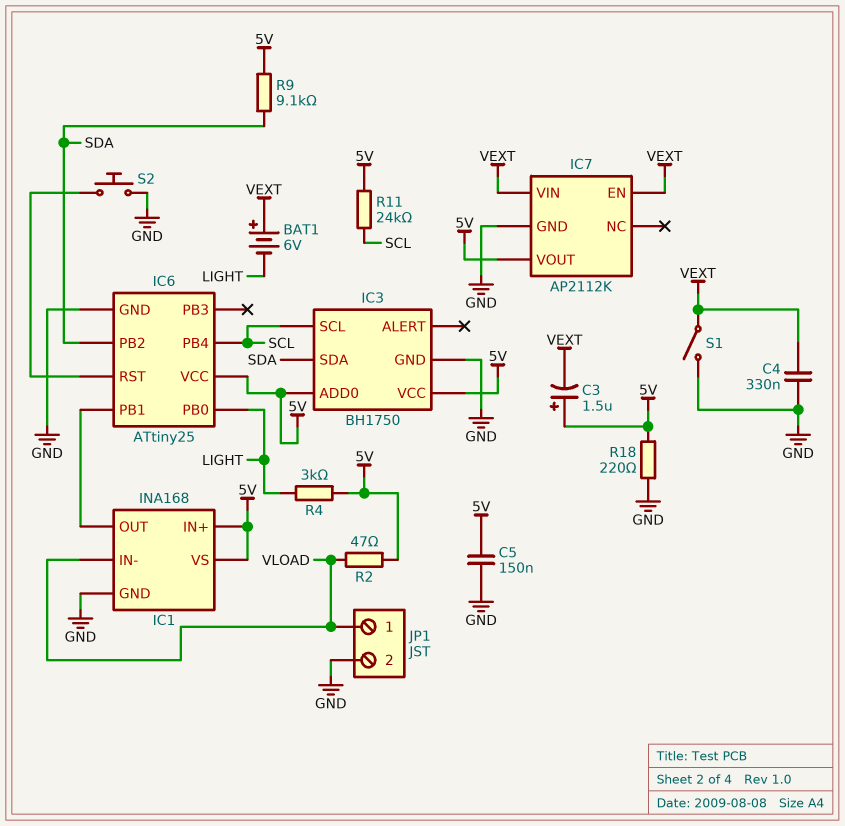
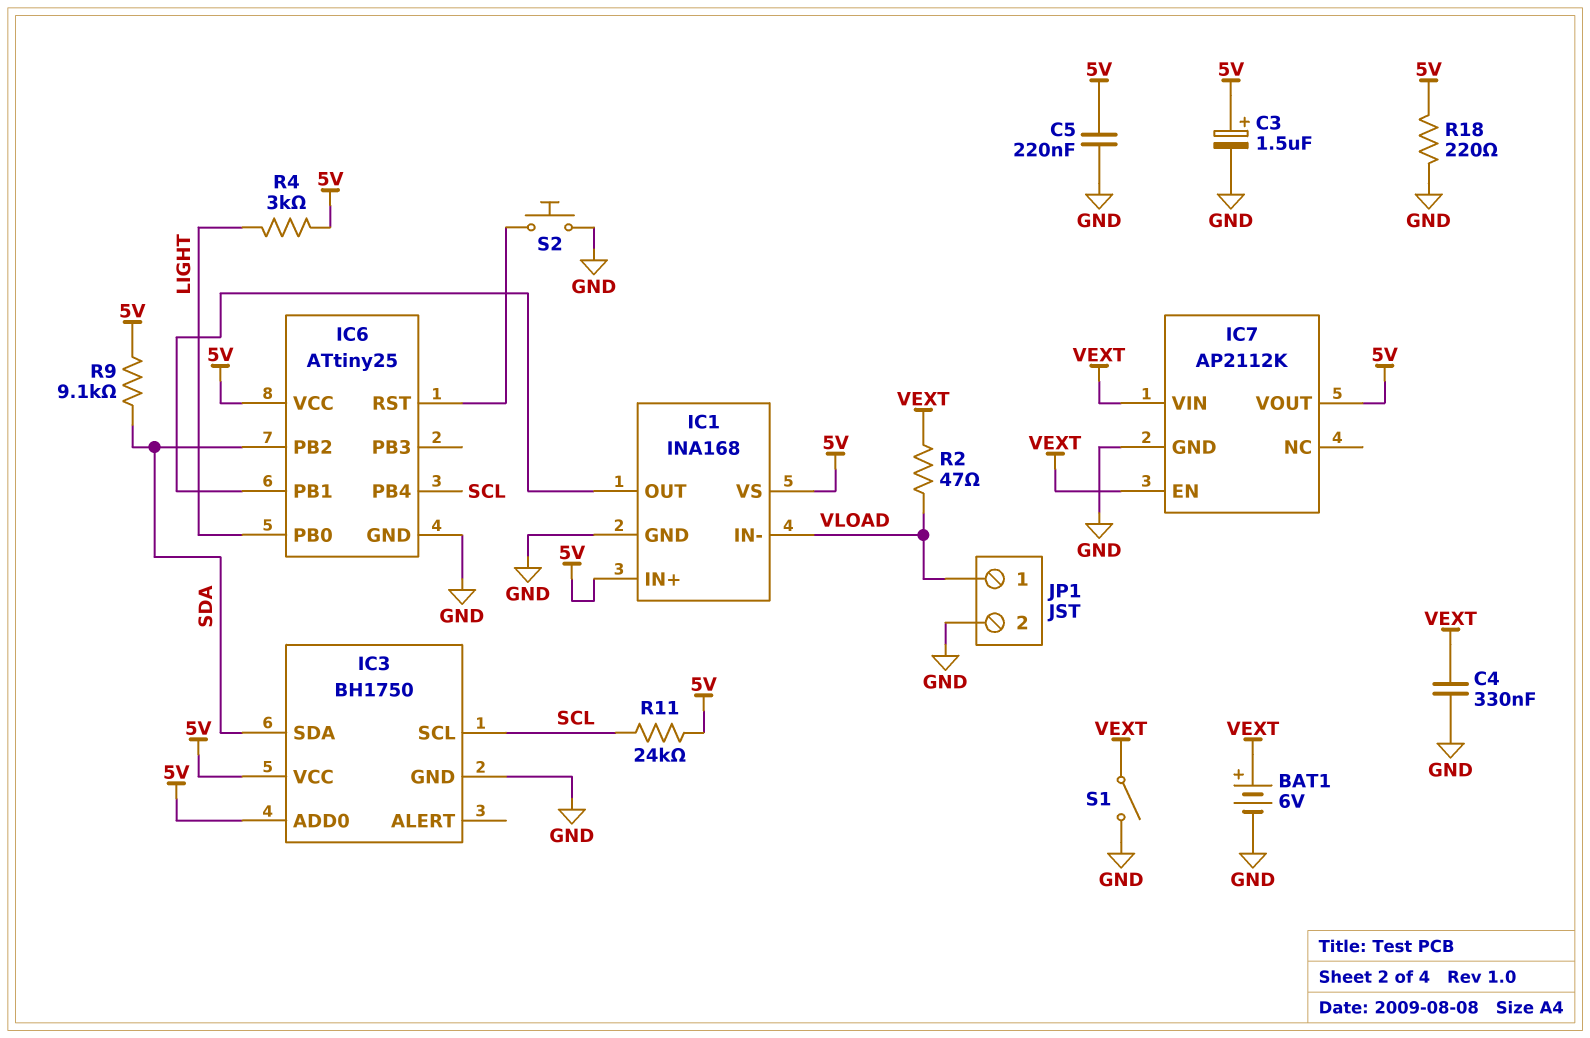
BAT1: 6V (plus VEXT, minus LIGHT) -> 6V (plus VEXT, minus GND)
C3: 1.5uF (plus 5V, minus VEXT) -> 1.5uF (plus 5V, minus GND)
C5: 150nF (5V, GND) -> 220nF (5V, GND)
R2: 47 (5V, VLOAD) -> 47 (VEXT, VLOAD)

